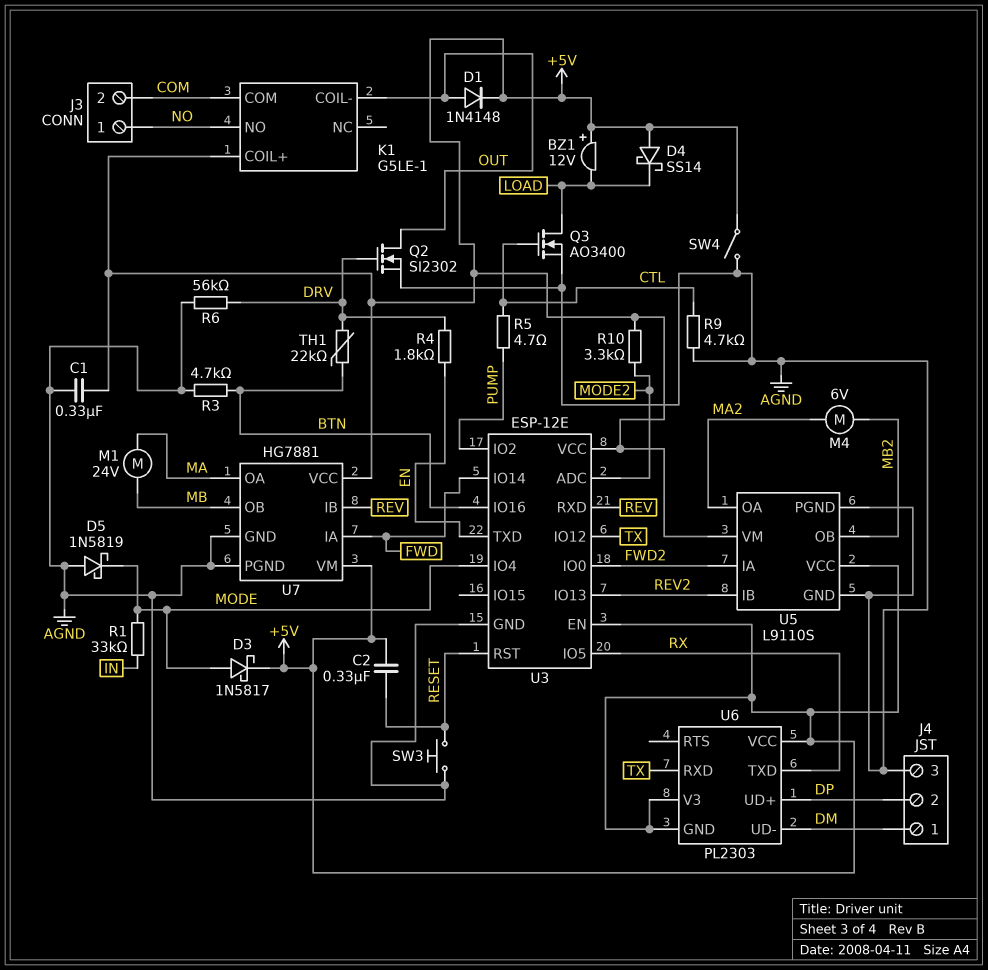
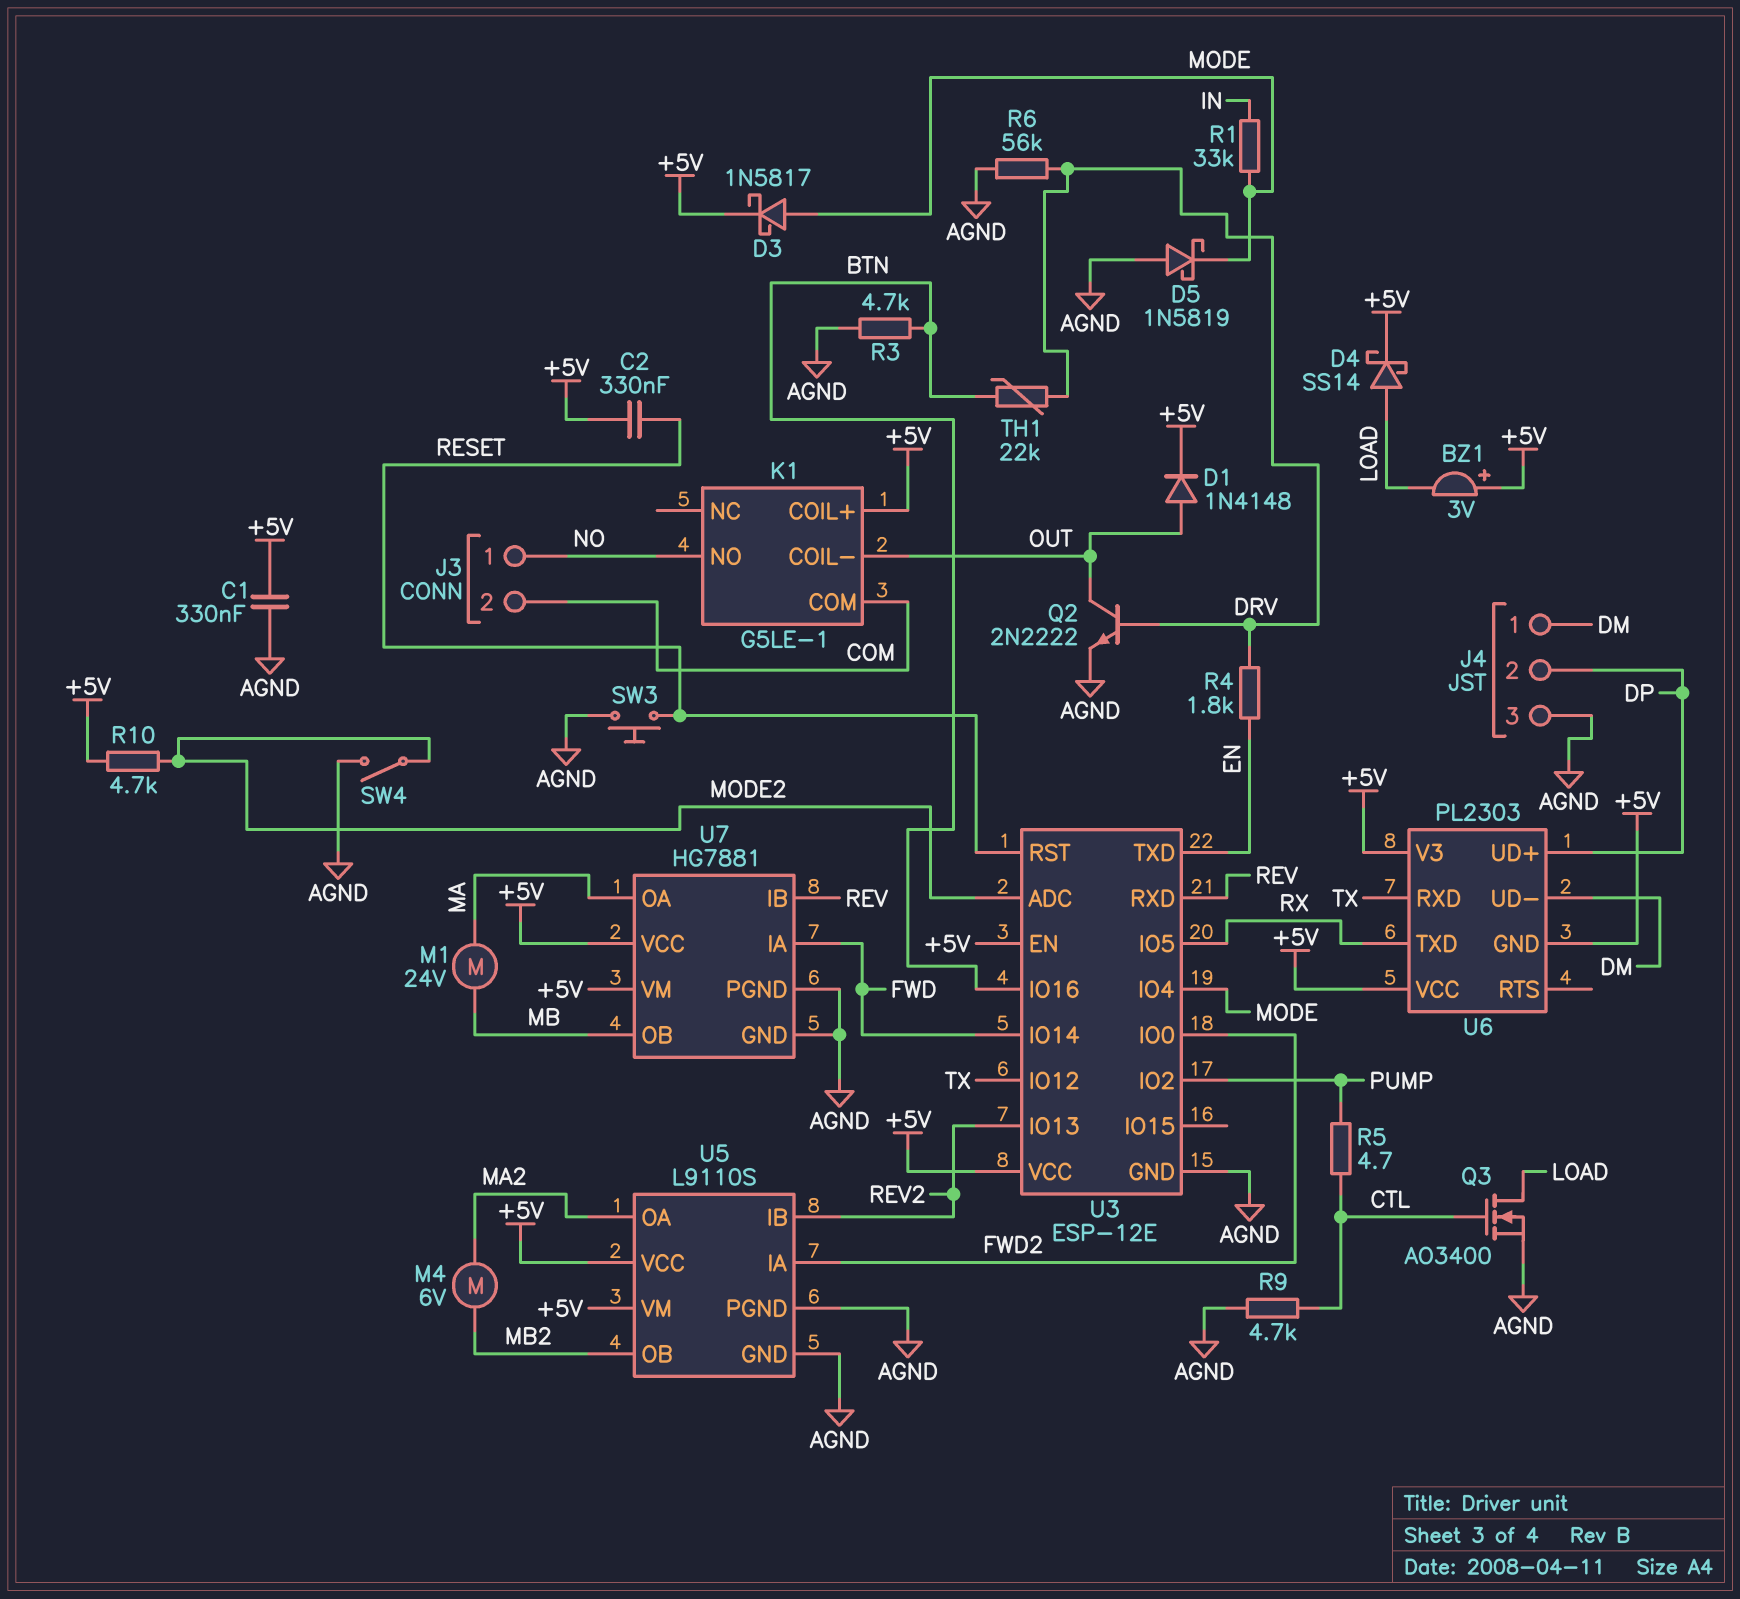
BZ1: buzzer 12V (plus +5V, minus LOAD) -> buzzer 3V (plus +5V, minus LOAD)
D4: schottky SS14 (A +5V, K LOAD) -> schottky SS14 (A LOAD, K +5V)
Q2: NMOS SI2302 (G DRV, D OUT, S AGND) -> NPN 2N2222 (B DRV, C OUT, E AGND)
R10: 3.3k (+5V, MODE2) -> 4.7k (+5V, MODE2)
SW4: switch (+5V, AGND) -> switch (AGND, MODE2)

